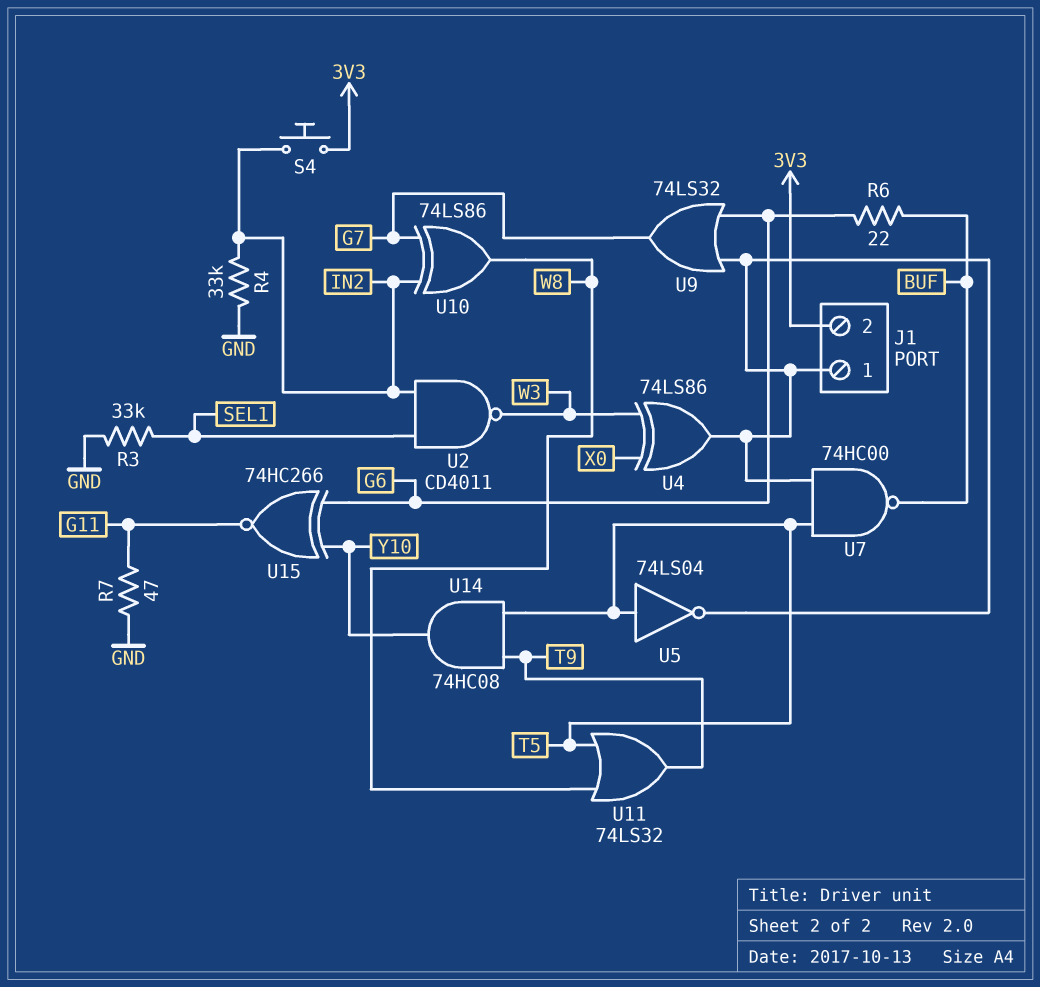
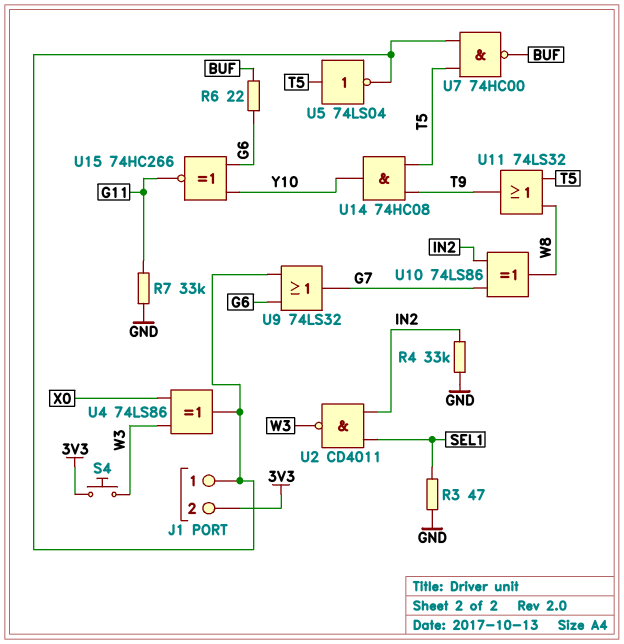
R3: 33k (GND, SEL1) -> 47 (GND, SEL1)
R7: 47 (G11, GND) -> 33k (G11, GND)
S4: button (3V3, IN2) -> button (3V3, W3)

